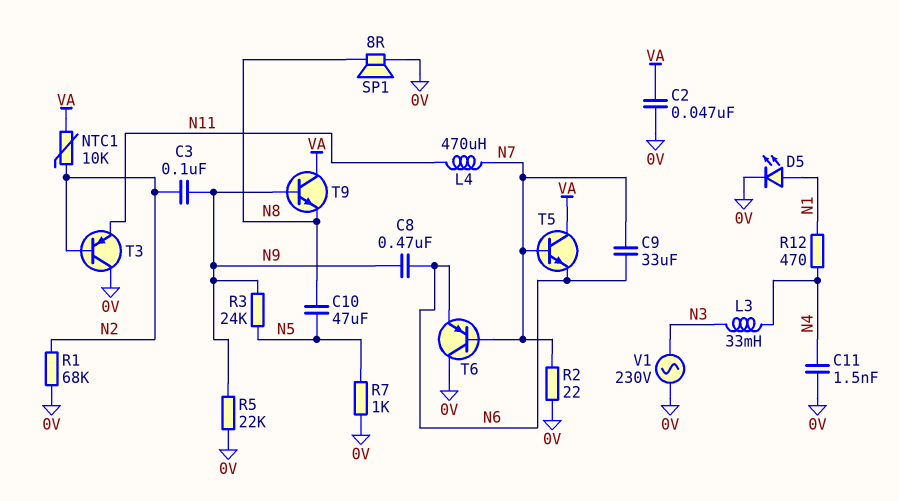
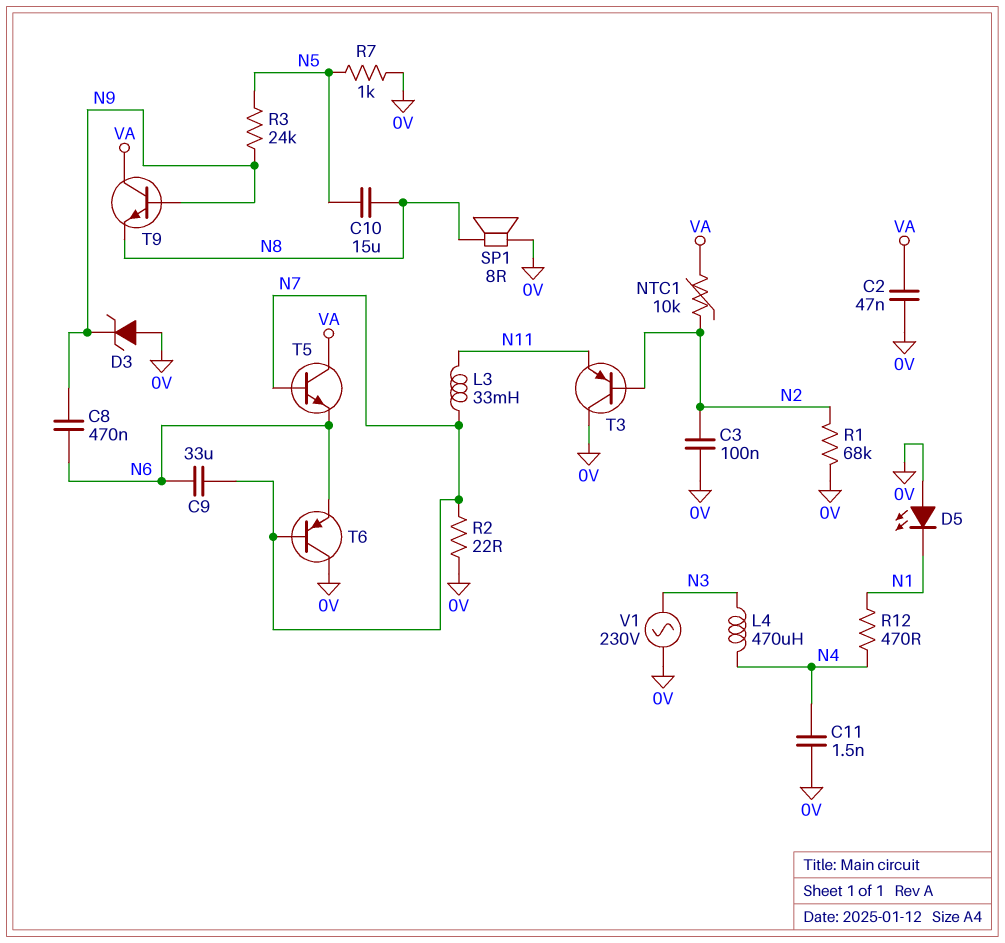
C3: 100nF (N2, N9) -> 100nF (0V, N2)
C10: 47uF (N5, N8) -> 15uF (N5, N8)
D3: none -> zener (A 0V, K N9)
D5: LED (A N1, K 0V) -> LED (A 0V, K N1)
L3: 33mH (N3, N4) -> 33mH (N7, N11)
L4: 470uH (N7, N11) -> 470uH (N3, N4)
R5: 22k (0V, N9) -> none

